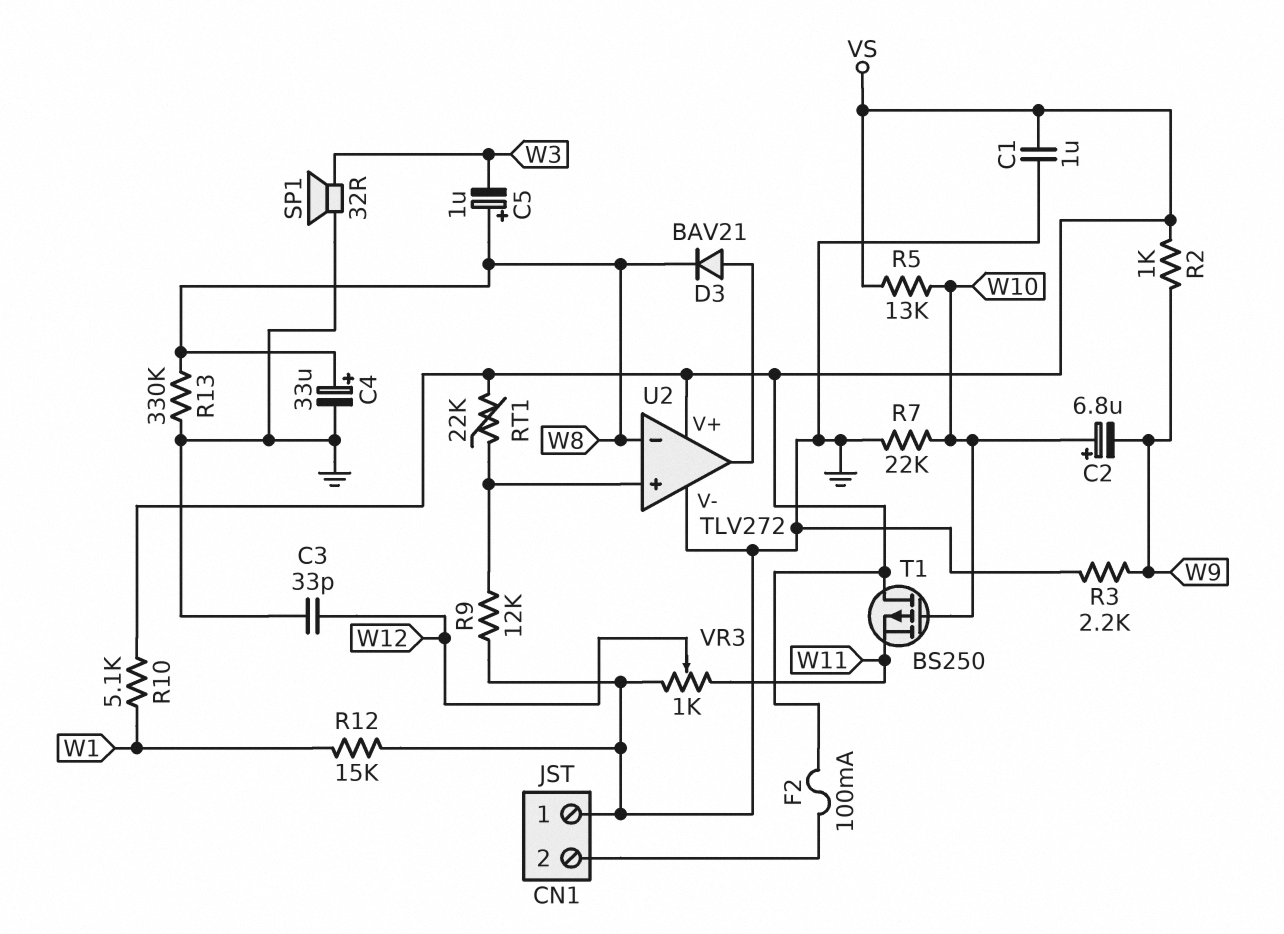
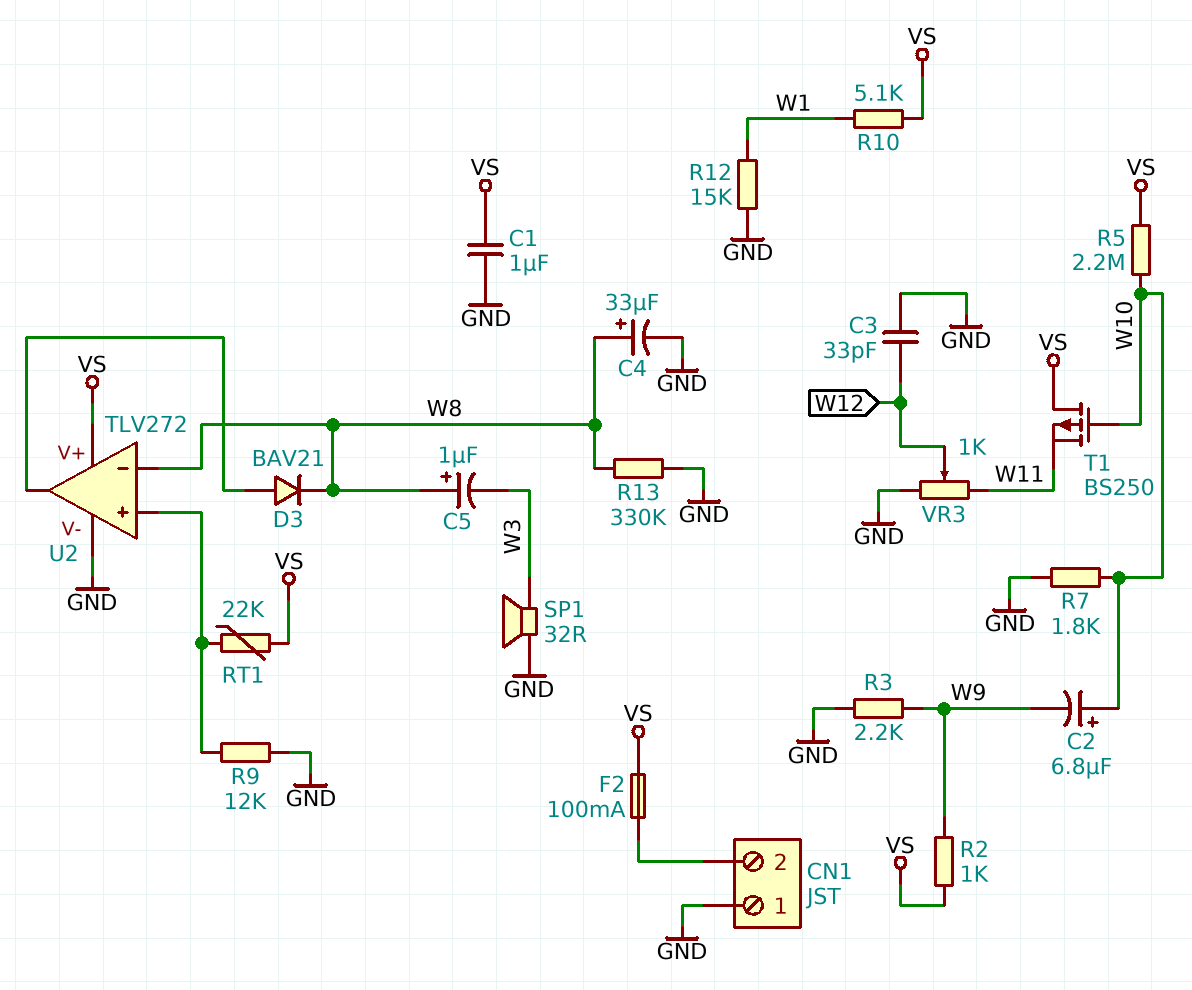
R5: 13k (VS, W10) -> 2.2M (VS, W10)
R7: 22k (GND, W10) -> 1.8k (GND, W10)

